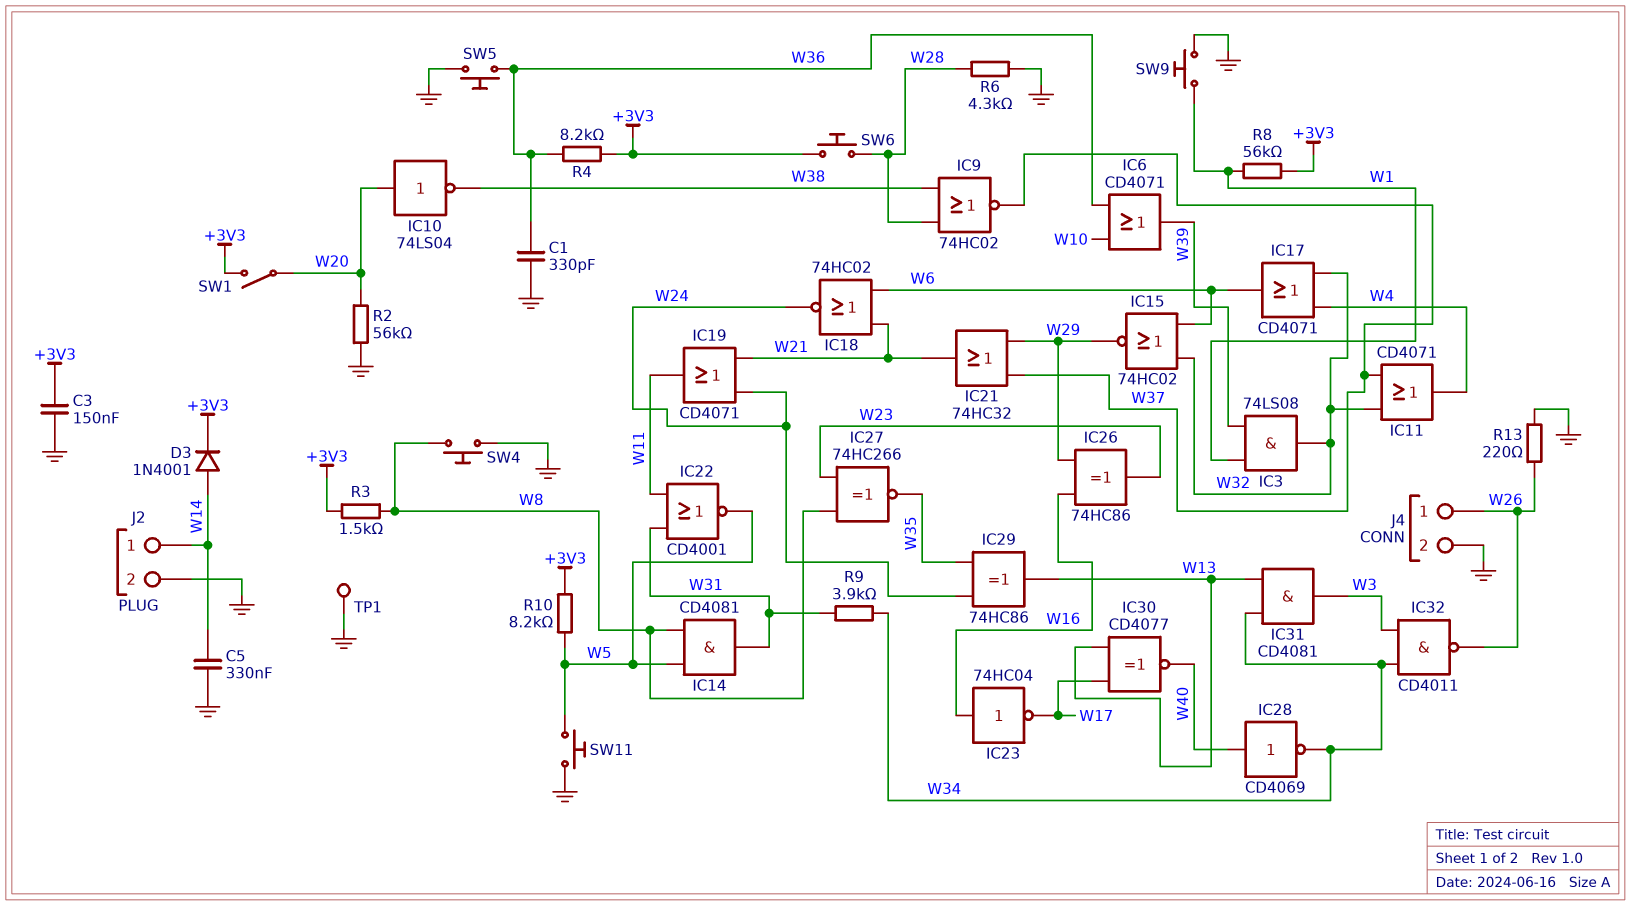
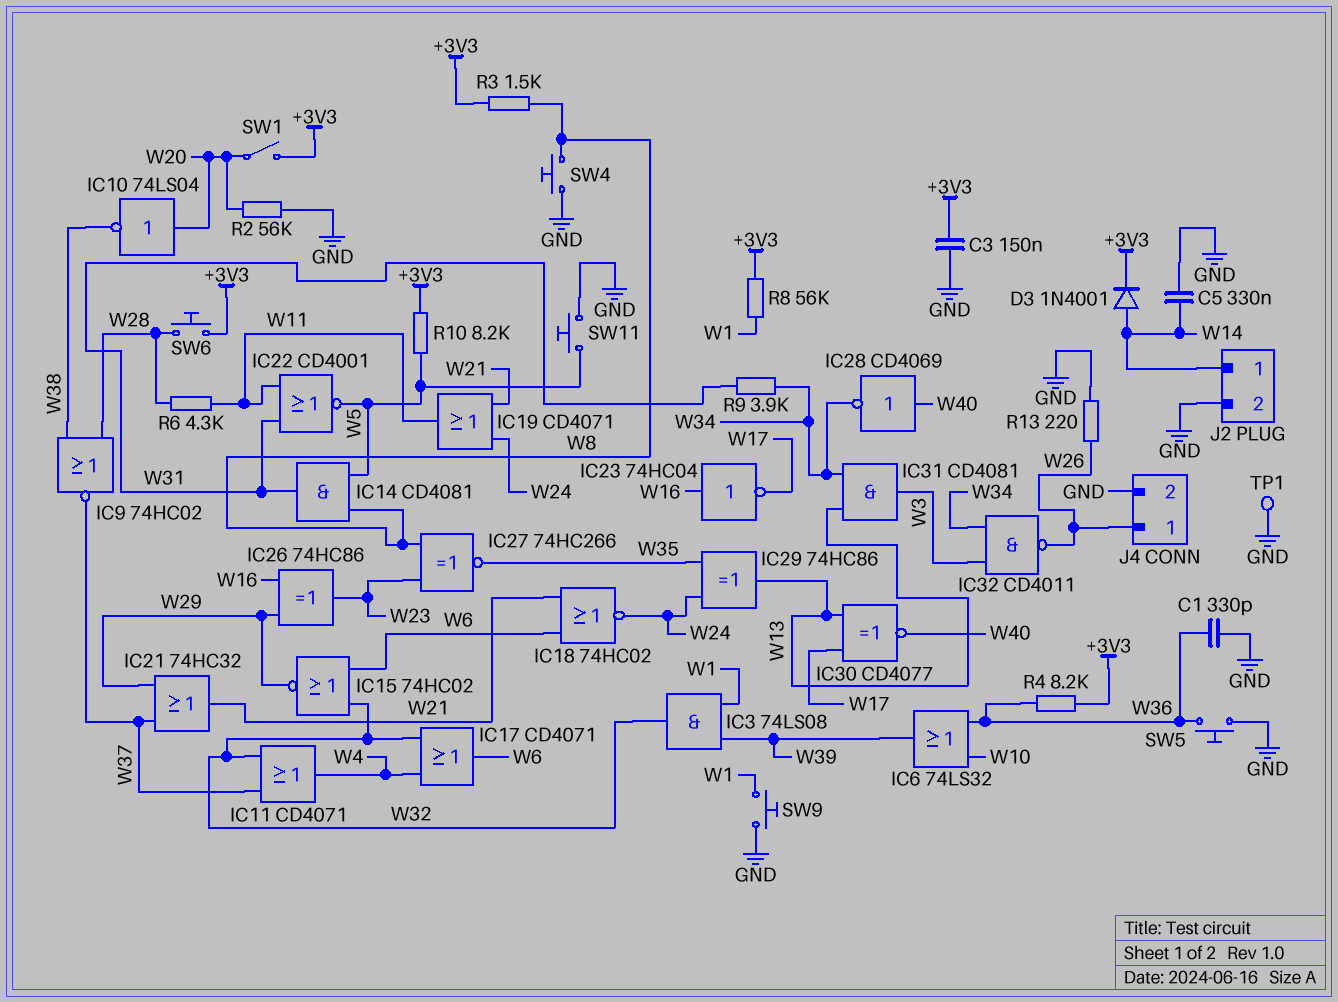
IC6: OR CD4071 (in W10, in W36, out W39) -> OR 74LS32 (in W10, in W36, out W39)
R6: 4.3k (GND, W28) -> 4.3k (W11, W28)

